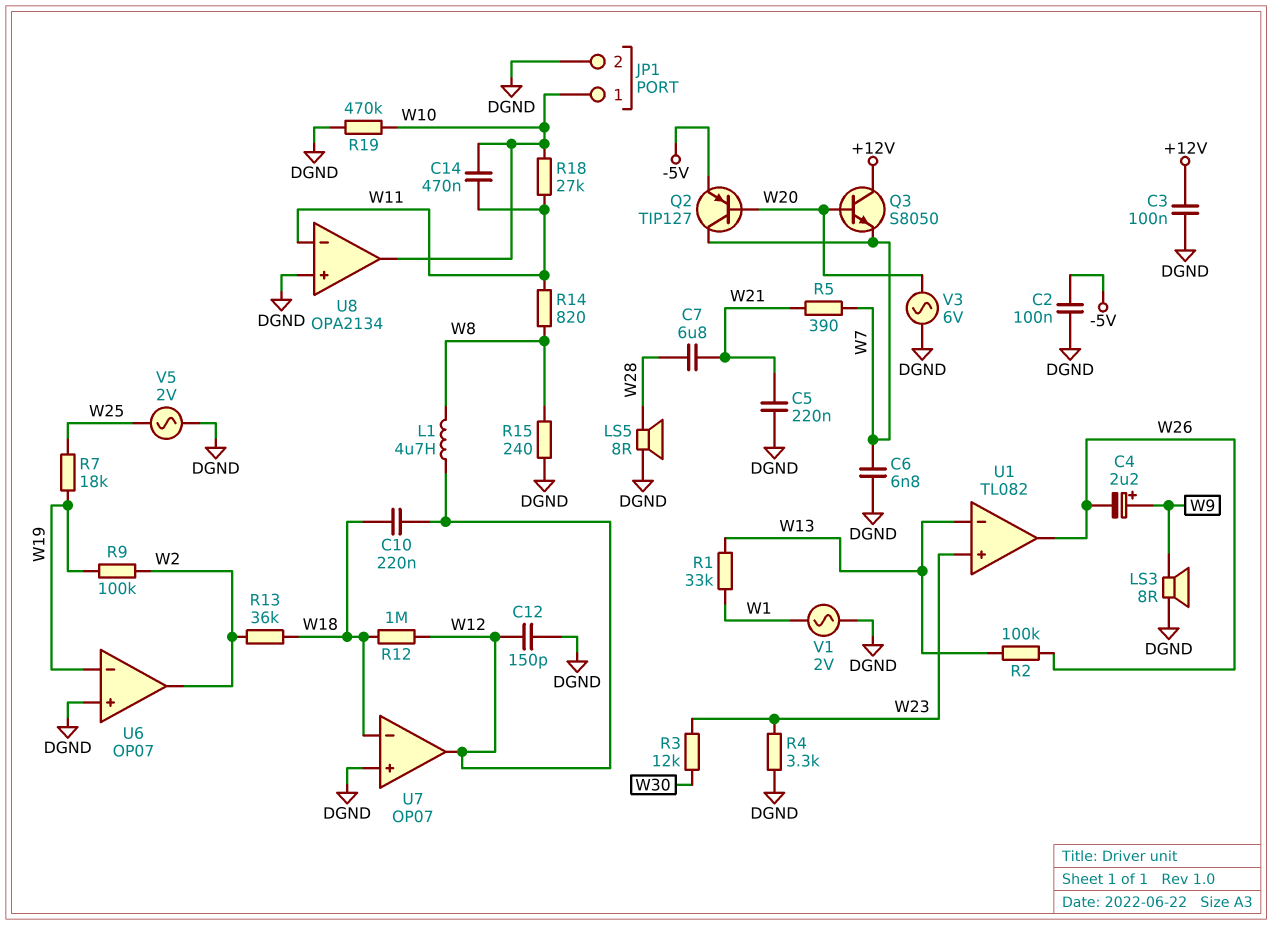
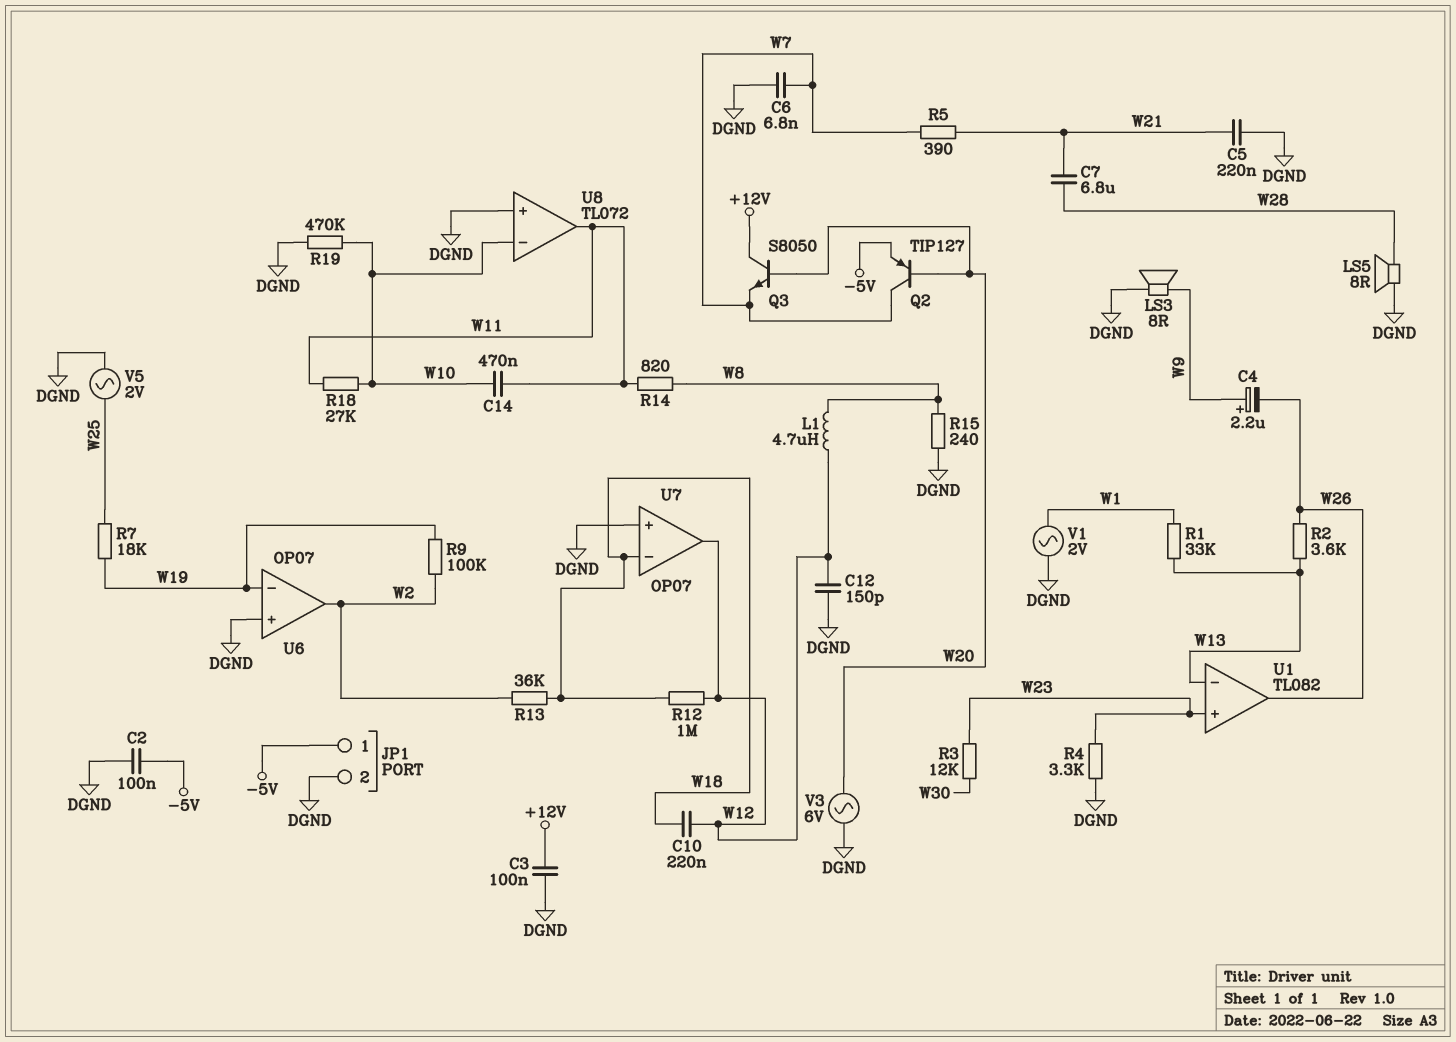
JP1 pin 1: W10 -> -5V
R2: 100k (W13, W26) -> 3.6k (W13, W26)
U8: OPA2134 -> TL072
U8 pin in-: W11 -> W10
U8 pin out: W10 -> W11

